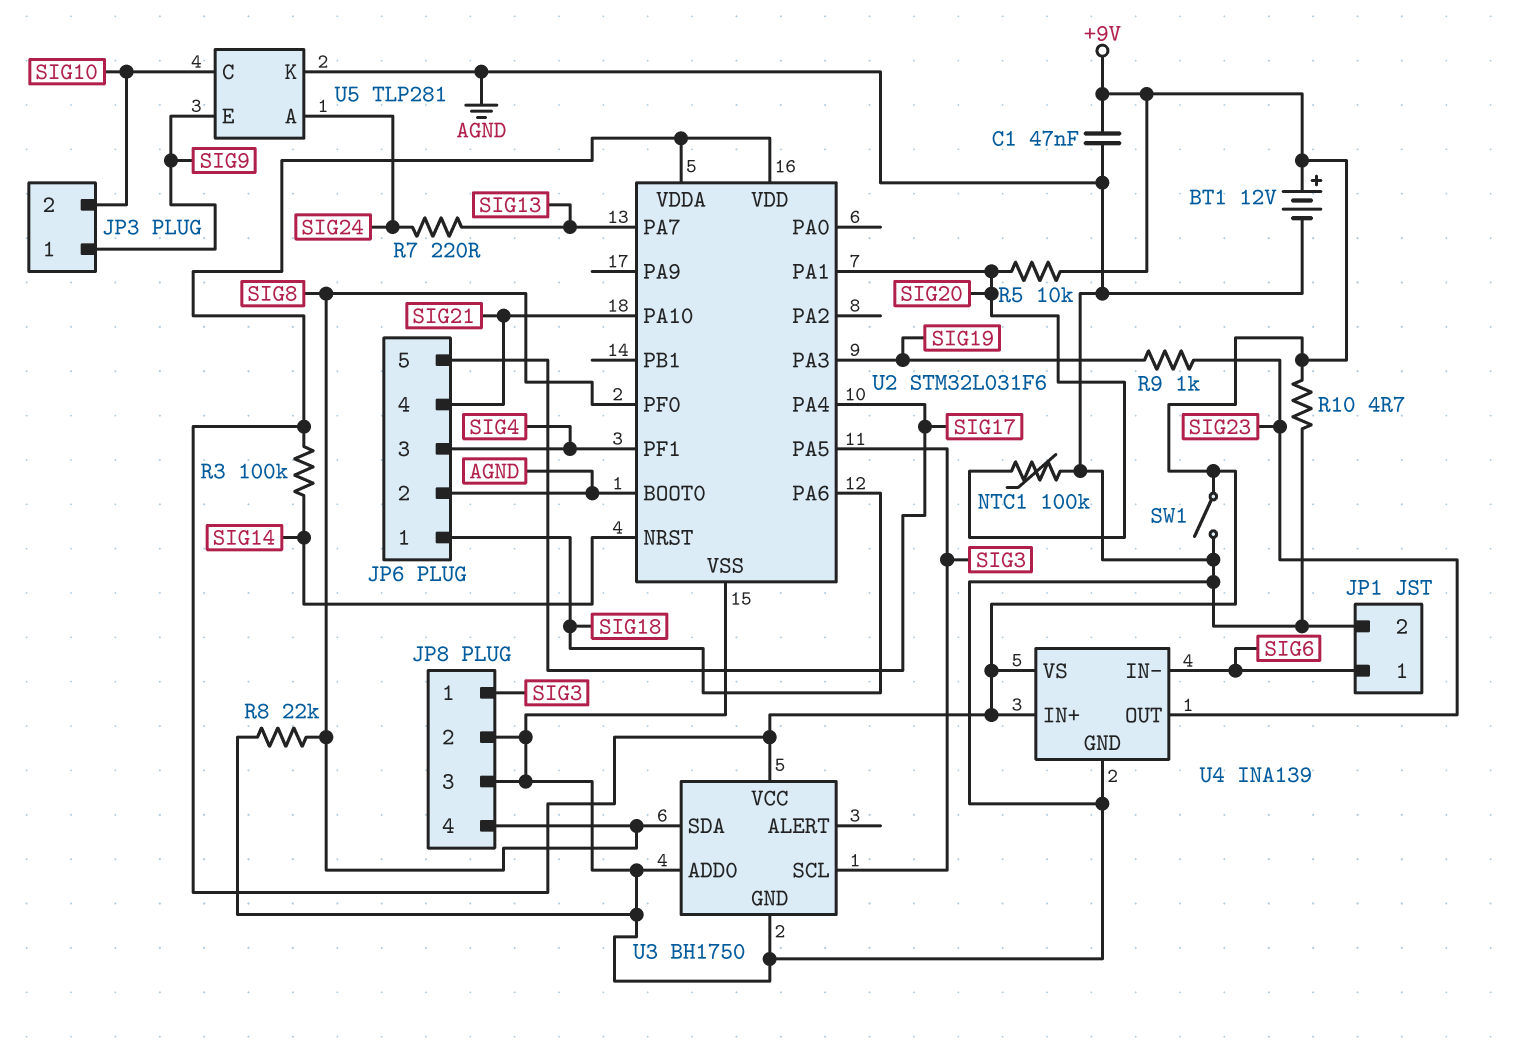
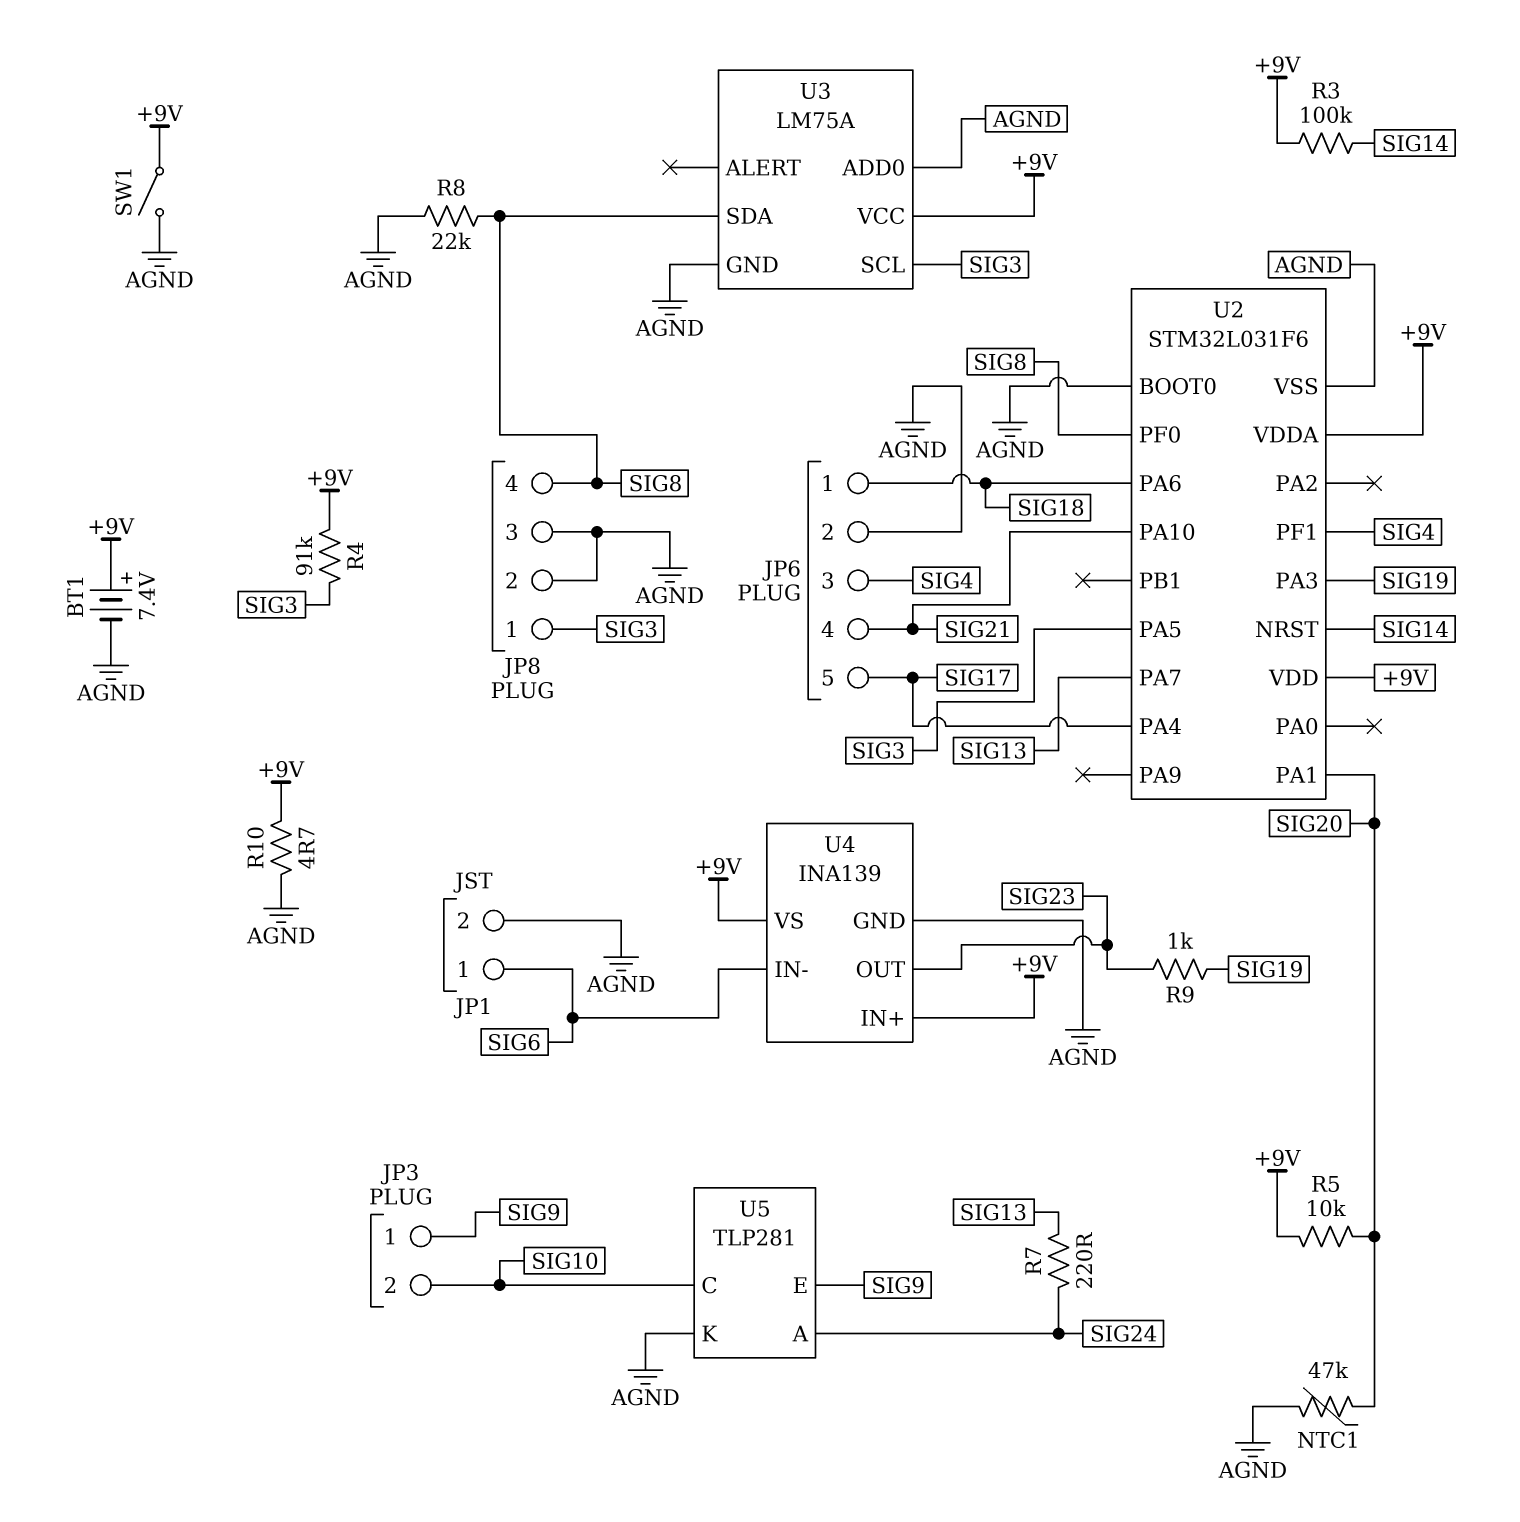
BT1: 12V (plus +9V, minus AGND) -> 7.4V (plus +9V, minus AGND)
C1: 47nF (+9V, AGND) -> none
NTC1: 100k (AGND, SIG20) -> 47k (AGND, SIG20)
R4: none -> 91k (+9V, SIG3)
U3: BH1750 -> LM75A

